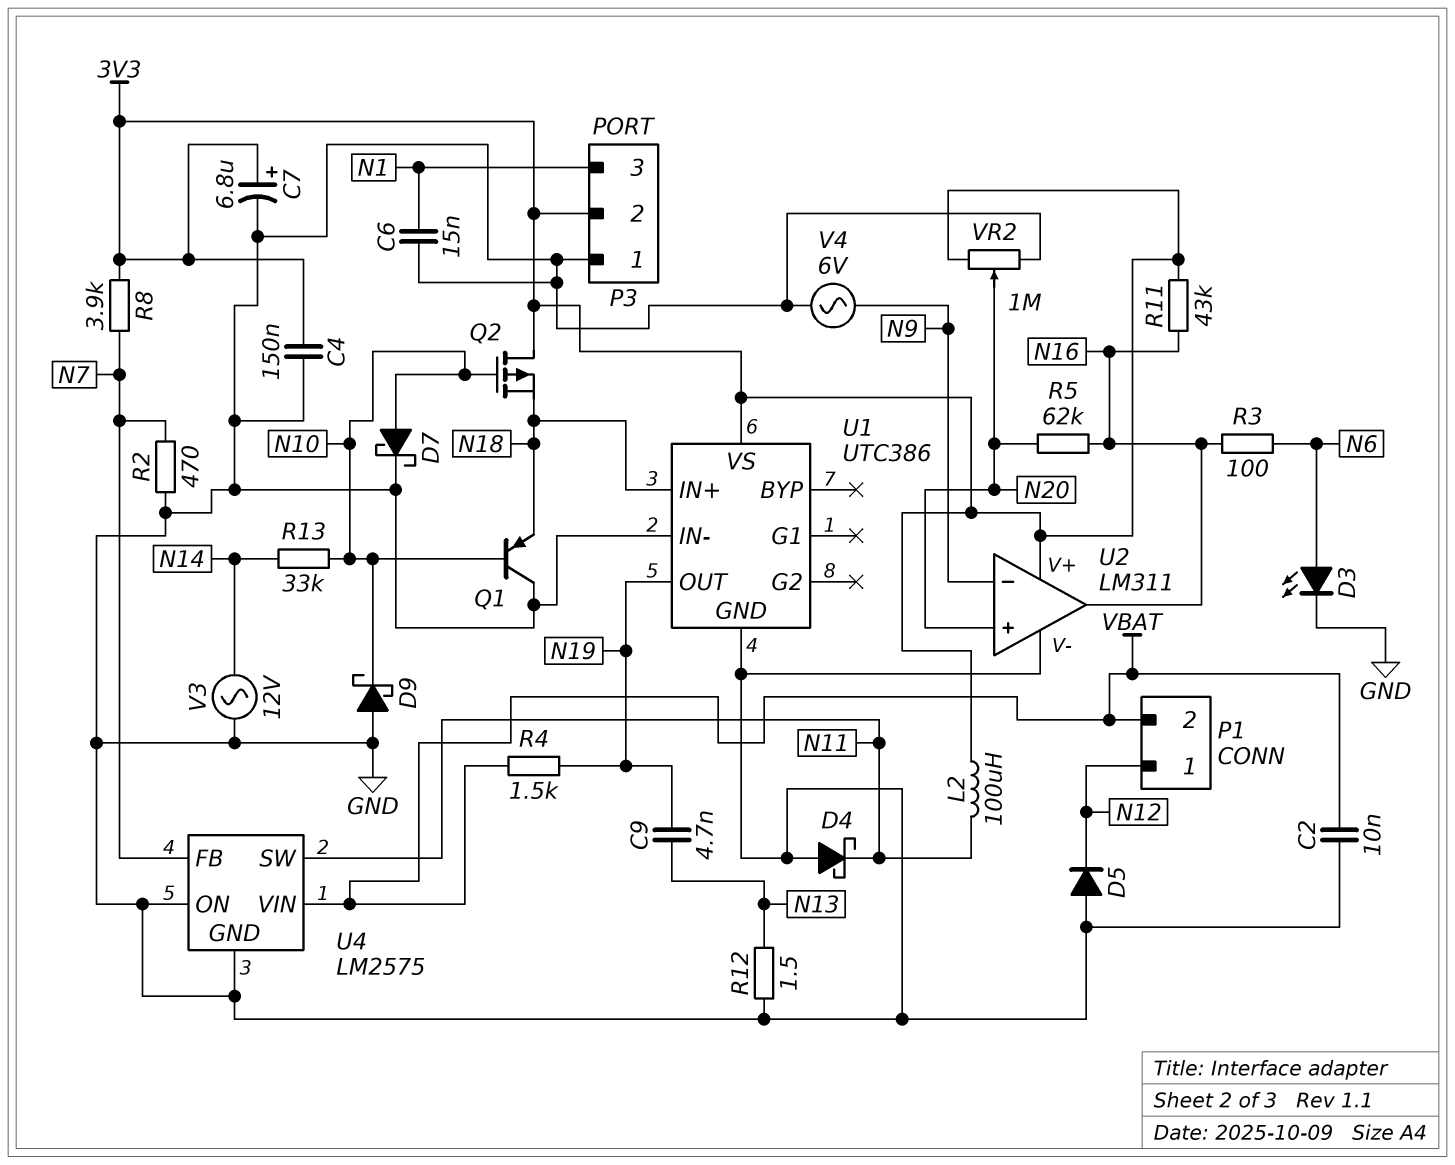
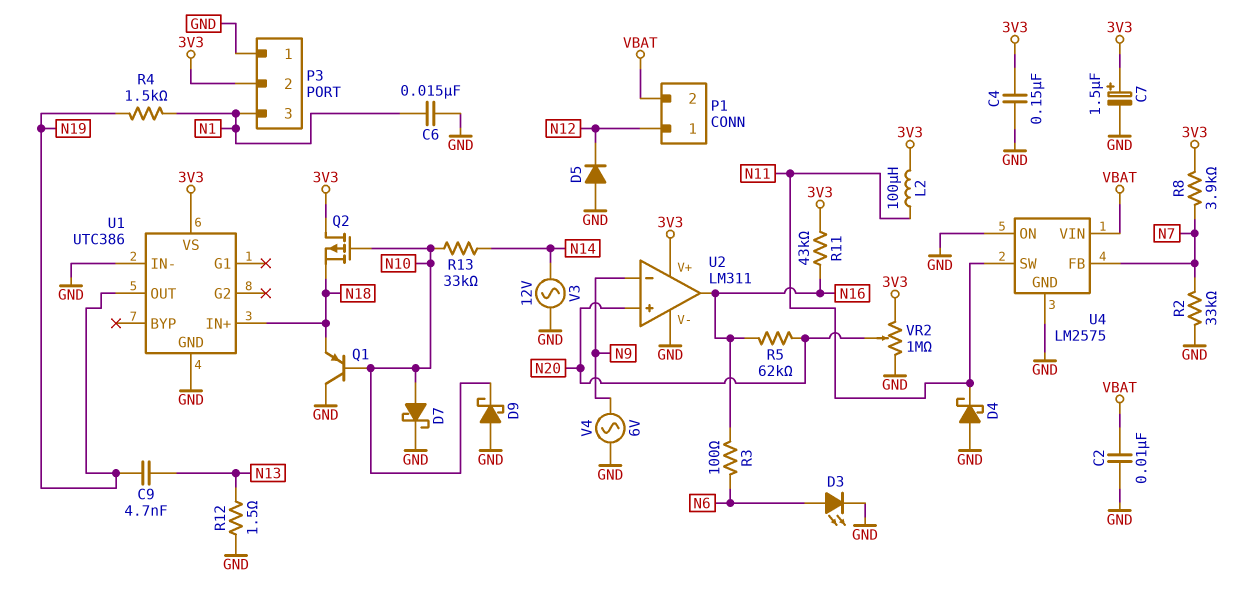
C7: 6.8uF (plus 3V3, minus GND) -> 1.5uF (plus 3V3, minus GND)
R2: 470 (GND, N7) -> 33k (GND, N7)
R4: 1.5k (N19, VBAT) -> 1.5k (N1, N19)

